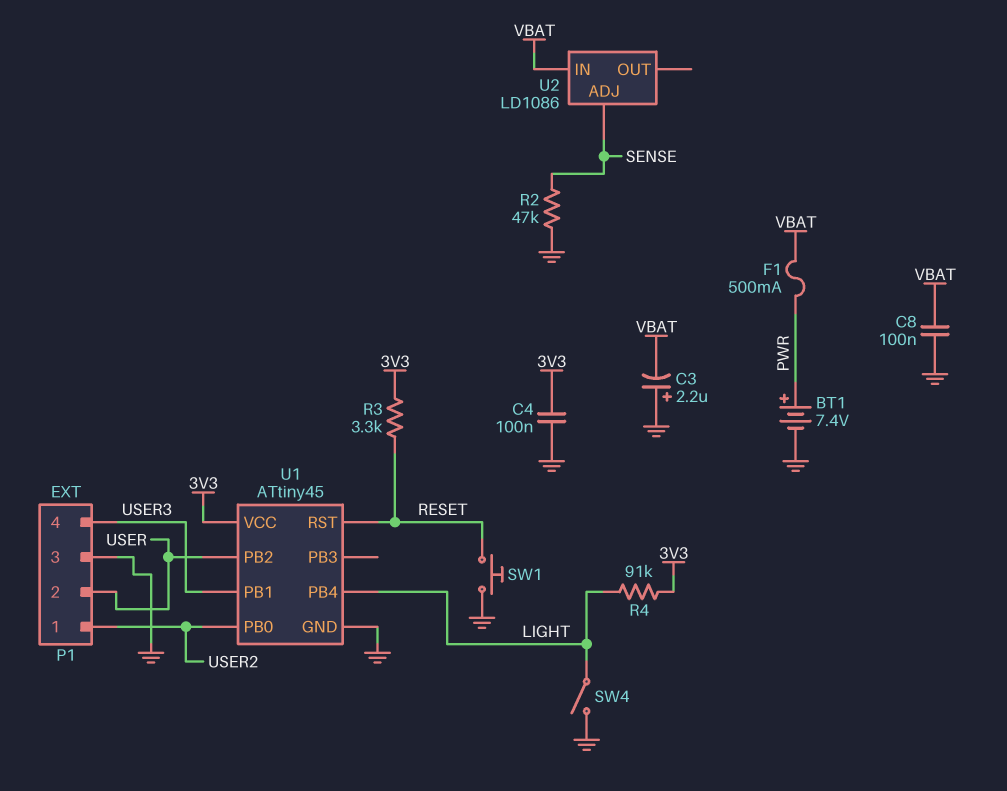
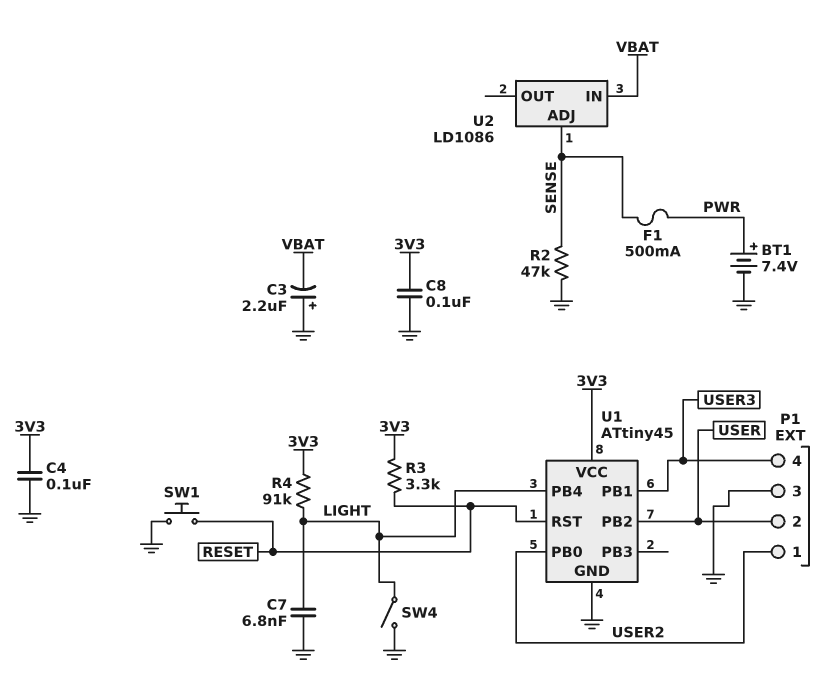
C7: none -> 6.8nF (GND, LIGHT)
C8: 100nF (GND, VBAT) -> 100nF (3V3, GND)
F1: 500mA (PWR, VBAT) -> 500mA (PWR, SENSE)

